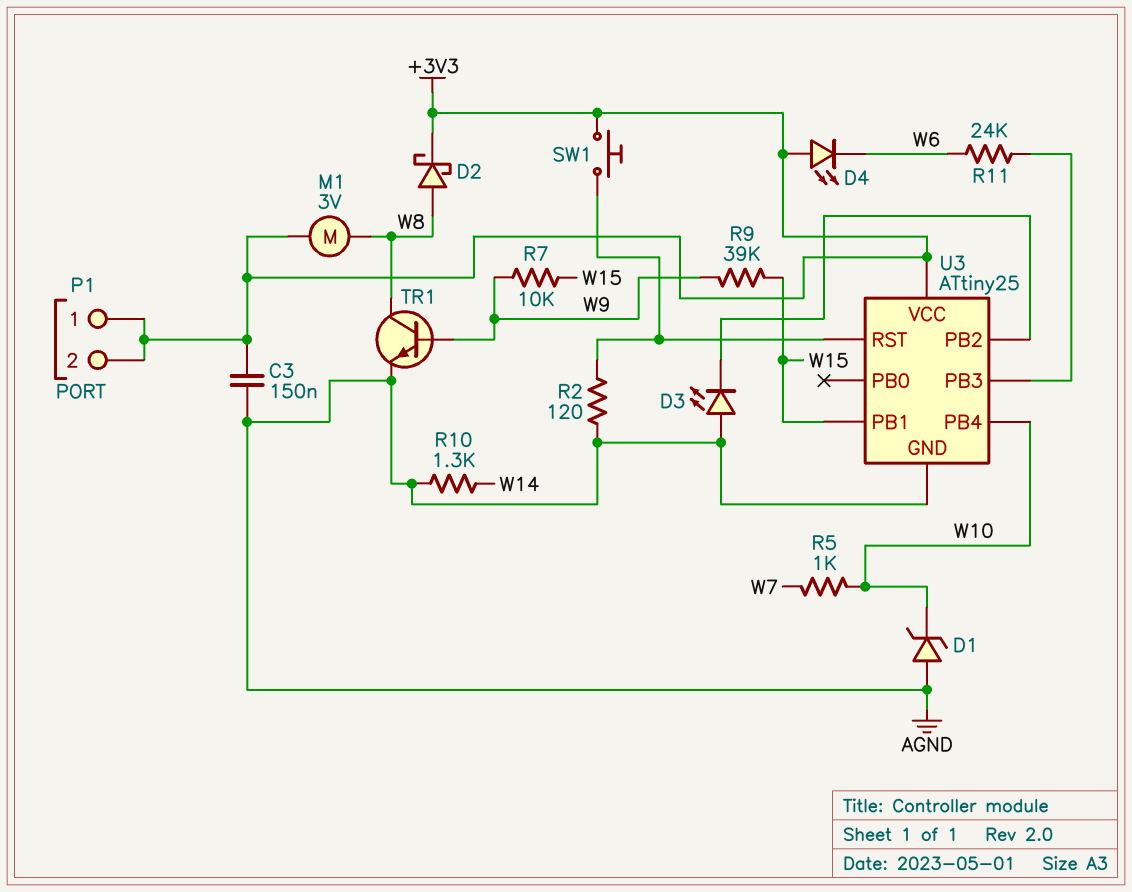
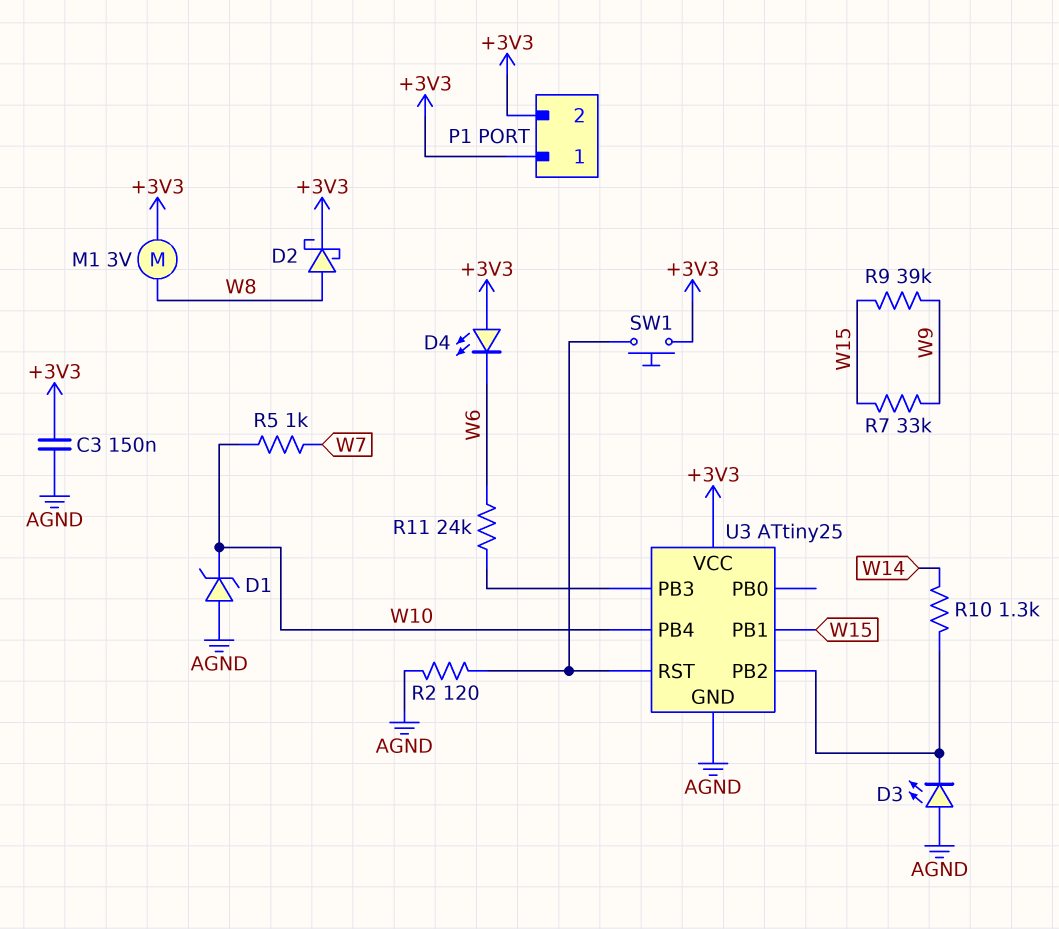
R7: 10k (W9, W15) -> 33k (W9, W15)
R10: 1.3k (AGND, W14) -> 1.3k (U3/PB2, W14)
TR1: NPN (B W9, C W8, E AGND) -> none

